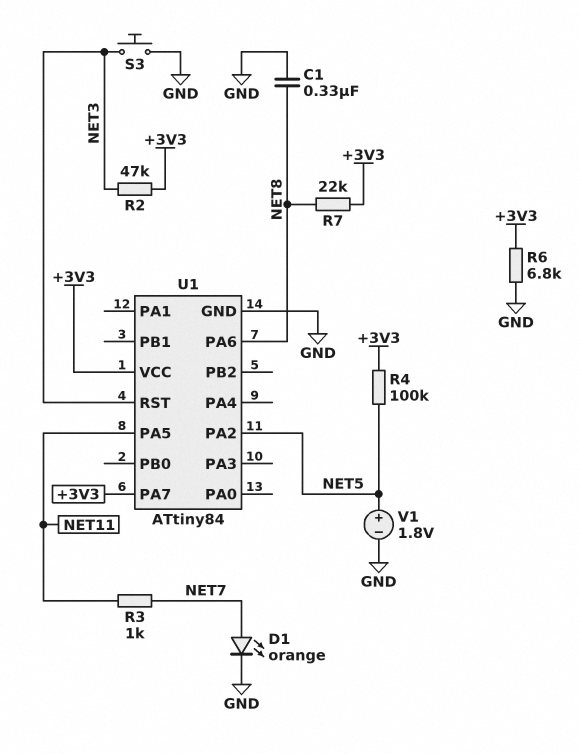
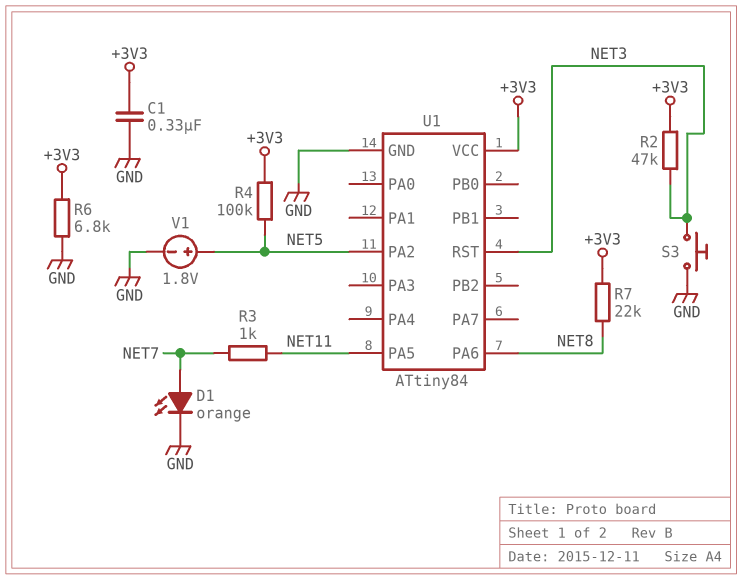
C1: 330nF (GND, NET8) -> 330nF (+3V3, GND)
U1 pin PA7: +3V3 -> none

